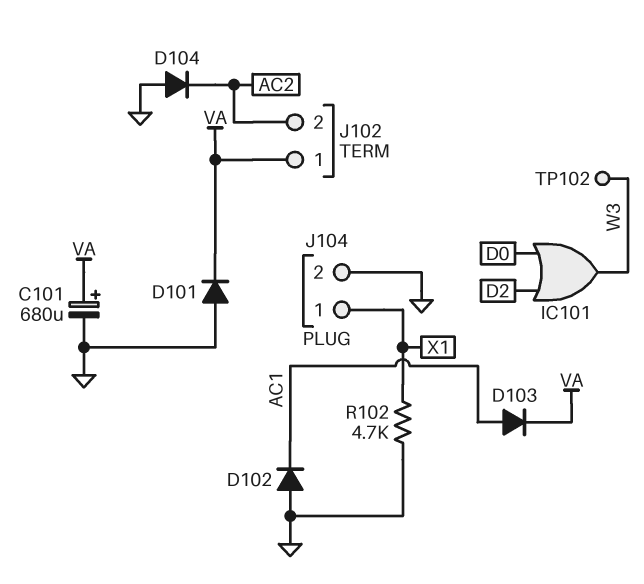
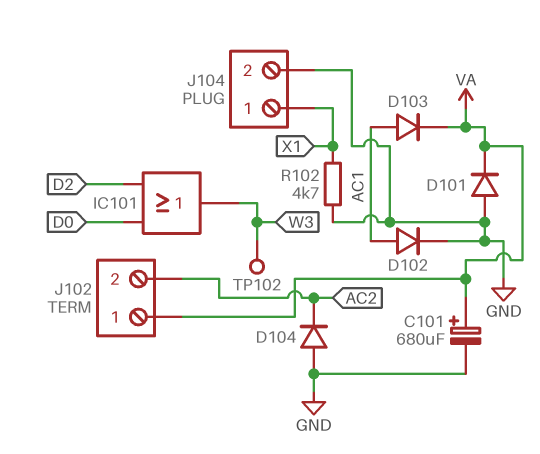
D102: diode (A GND, K AC1) -> diode (A AC1, K GND)

